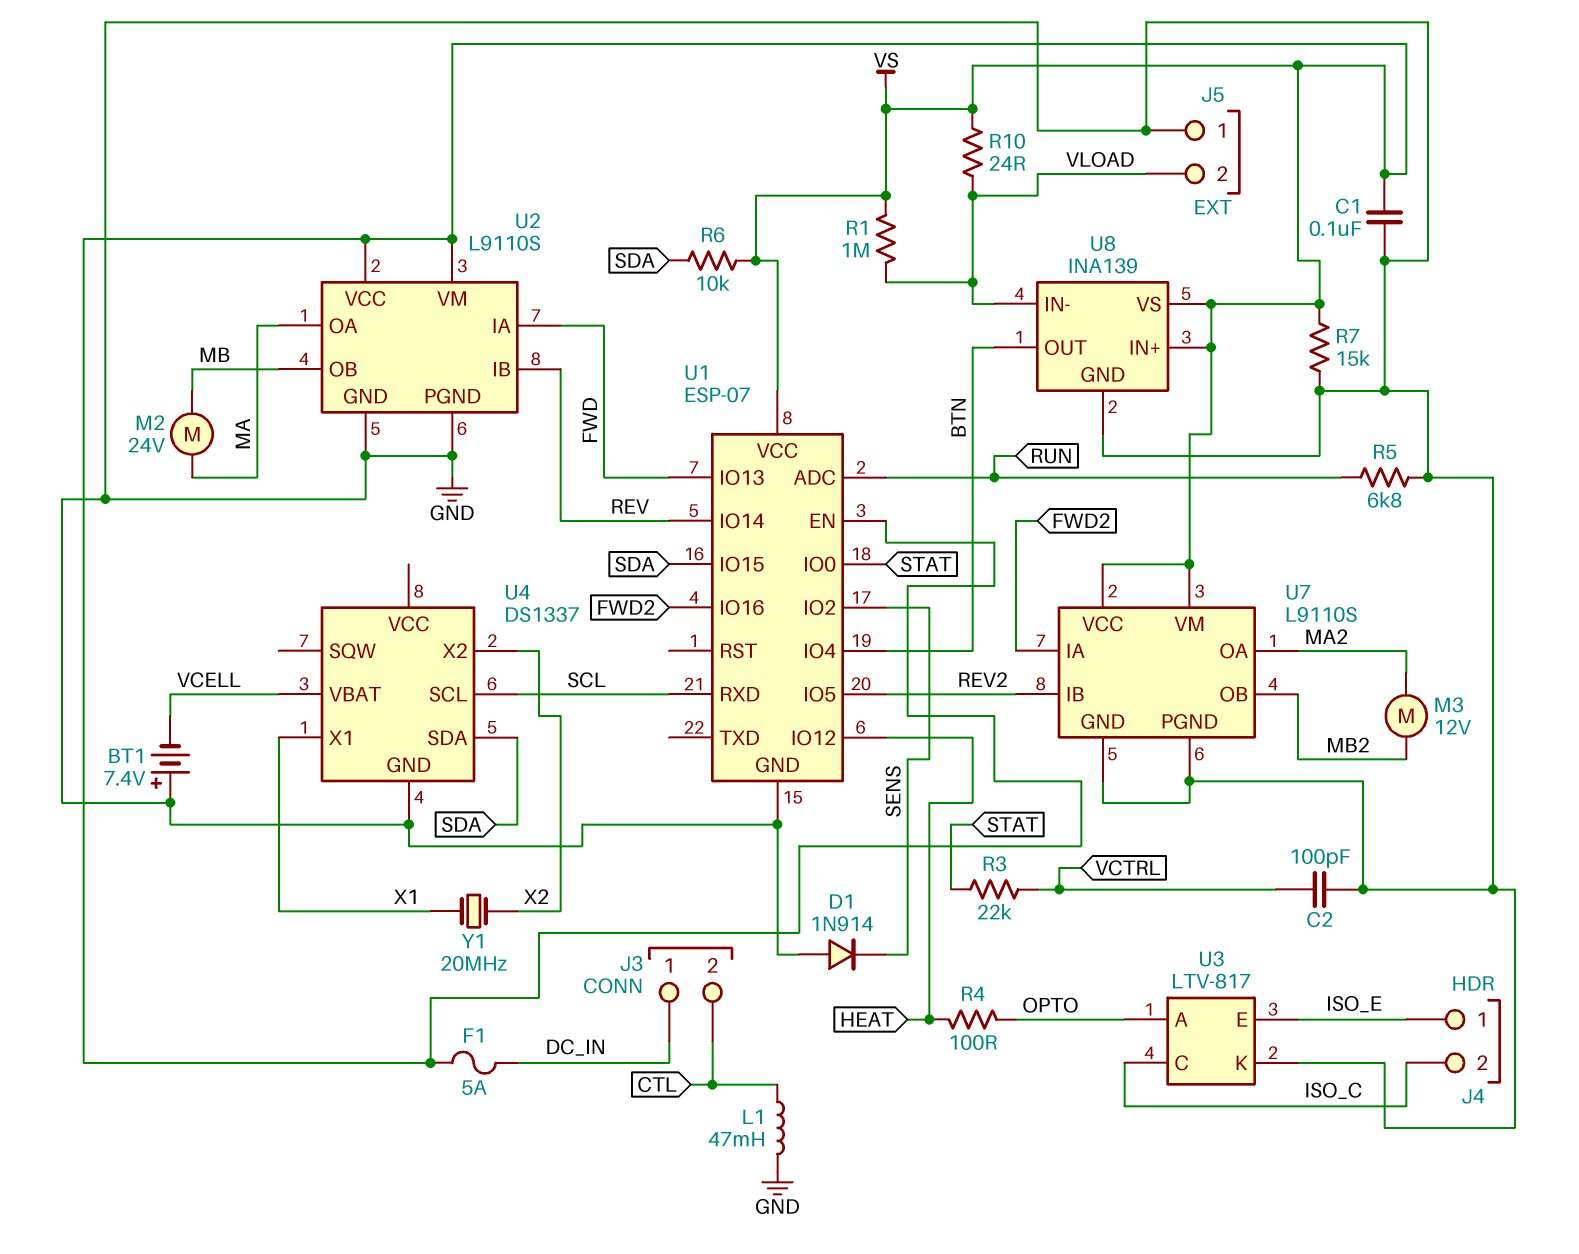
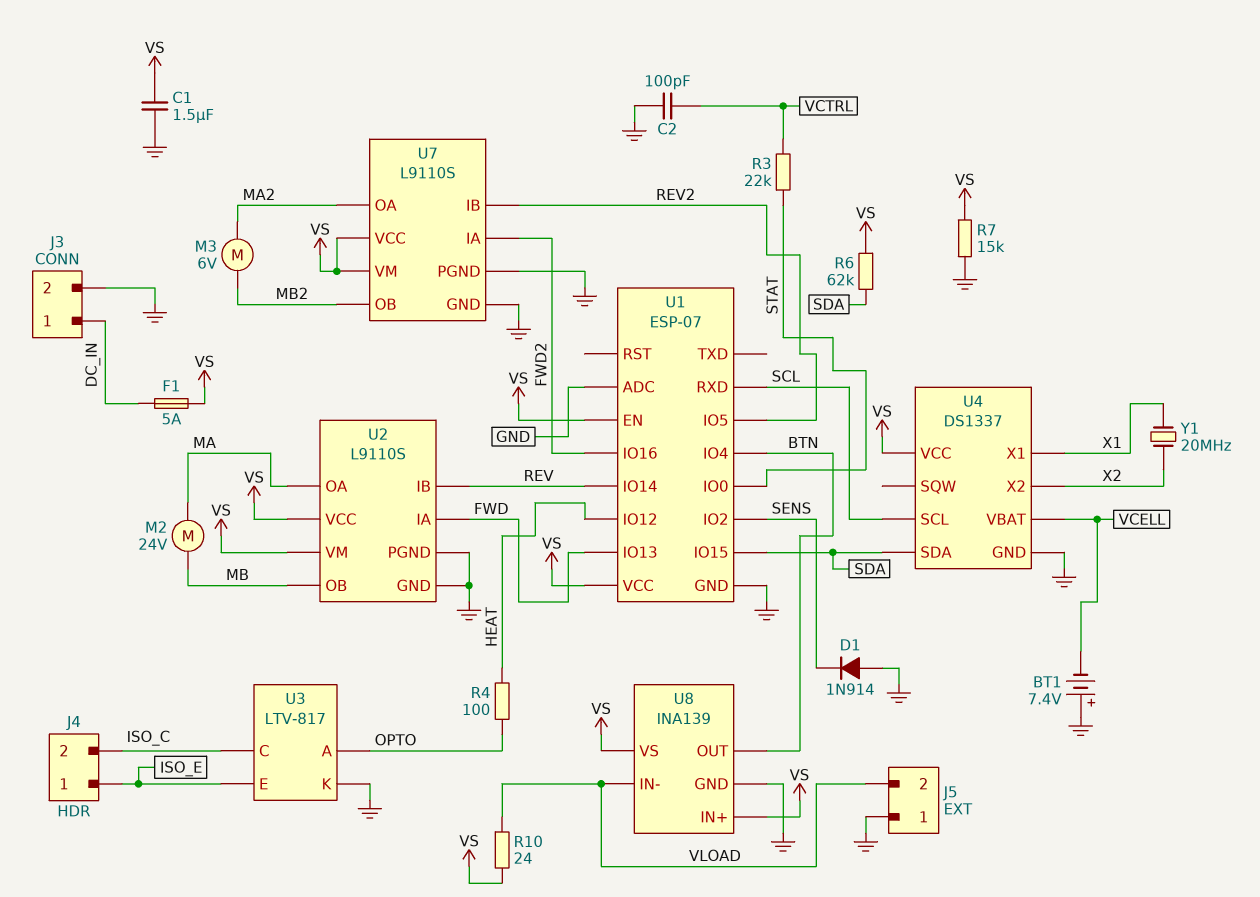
C1: 100nF (GND, VS) -> 1.5uF (GND, VS)
J3 pin 2: CTL -> GND
L1: 47mH (CTL, GND) -> none
M3: motor 12V (MA2, MB2) -> motor 6V (MA2, MB2)
R1: 1M (VLOAD, VS) -> none
R5: 6.8k (GND, RUN) -> none
R6: 10k (SDA, VS) -> 62k (SDA, VS)
U1 pin ADC: RUN -> GND
U4 pin VCC: none -> VS

